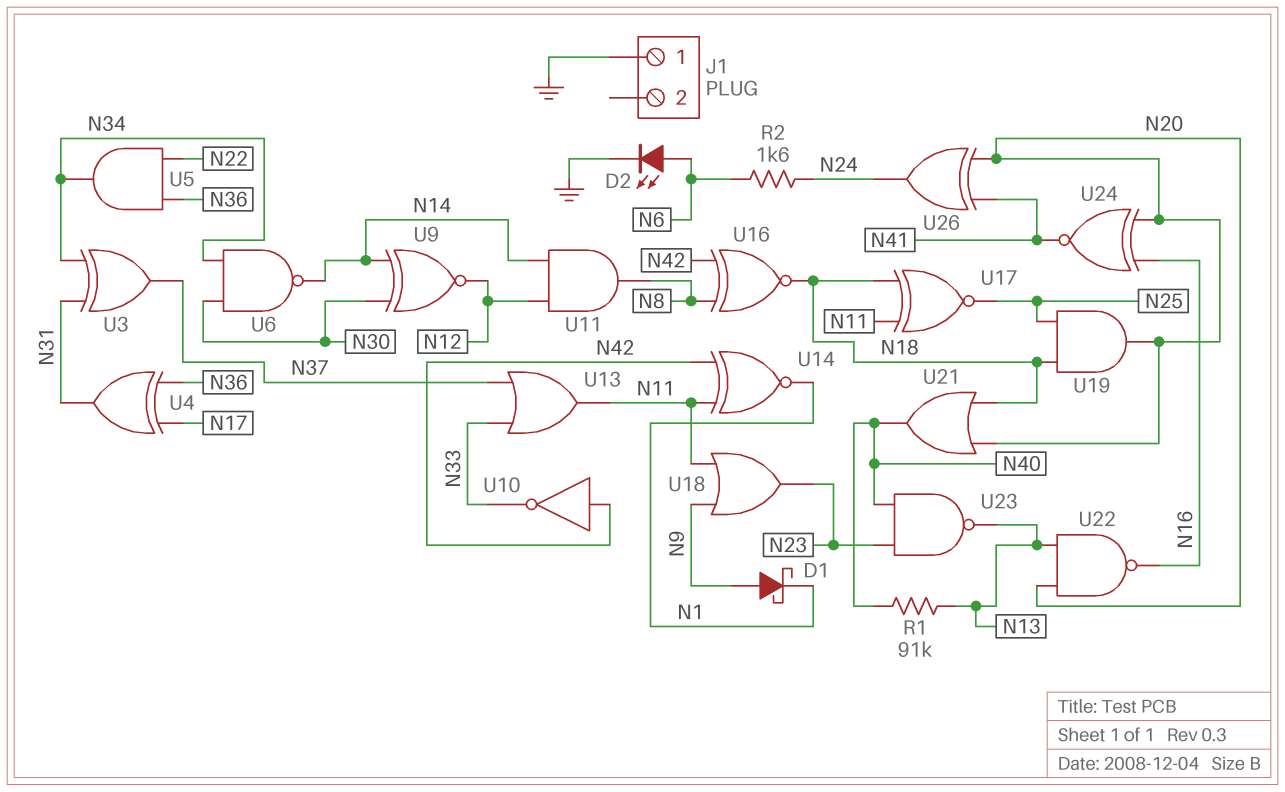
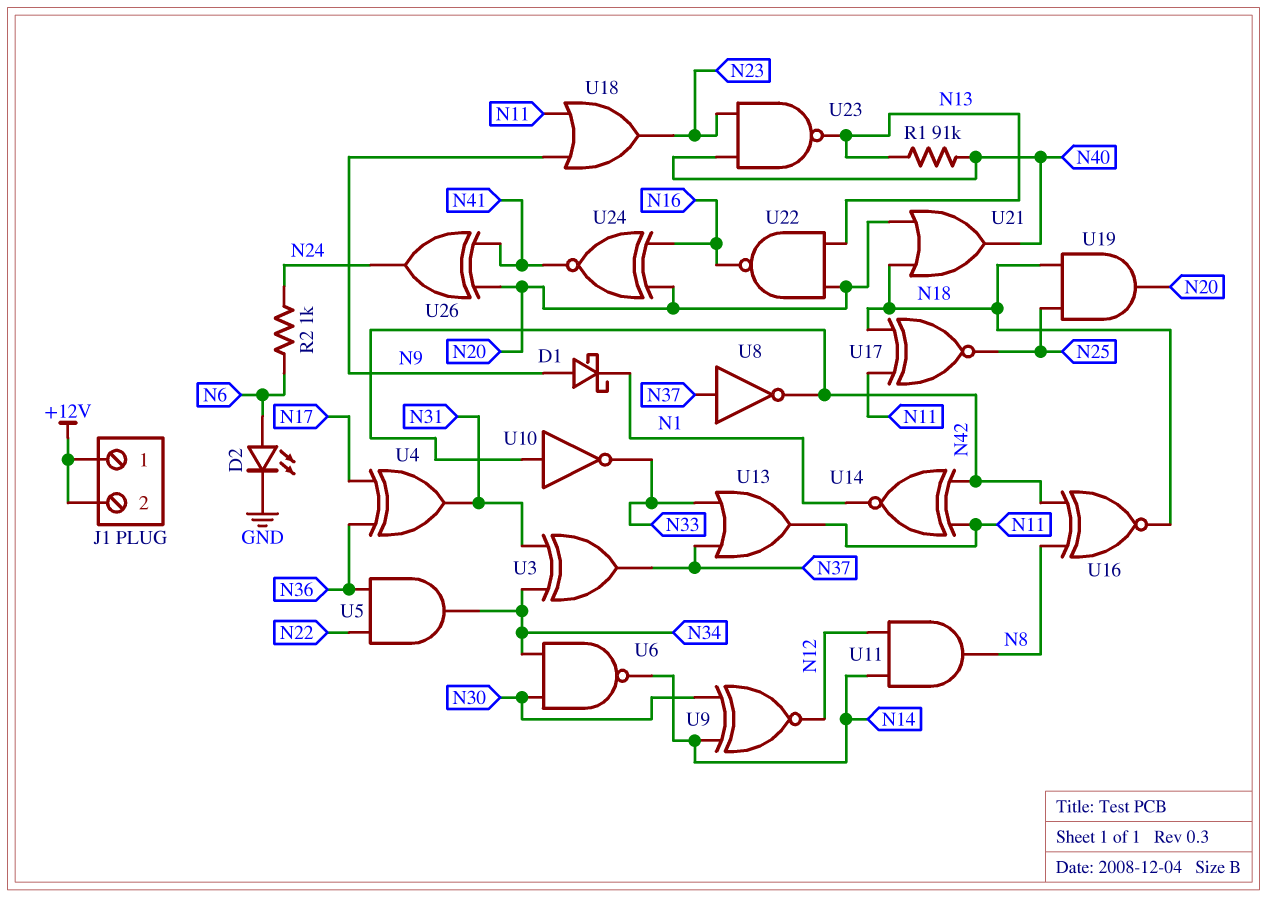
J1 pin 1: GND -> +12V
J1 pin 2: none -> +12V
R2: 1.6k (N6, N24) -> 1k (N6, N24)
U8: none -> NOT (in N37, out N42)

